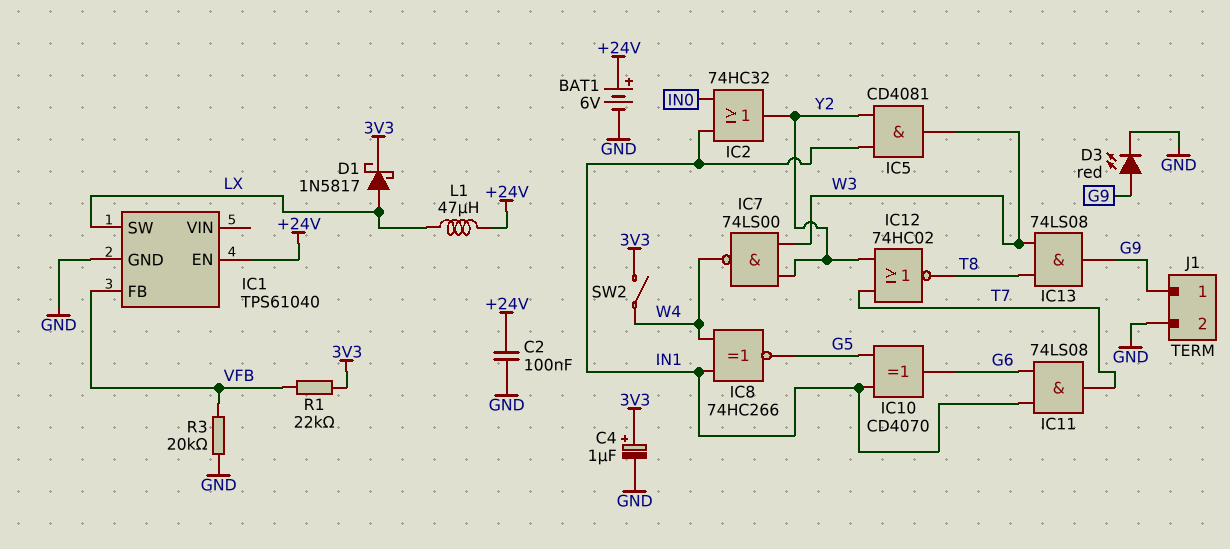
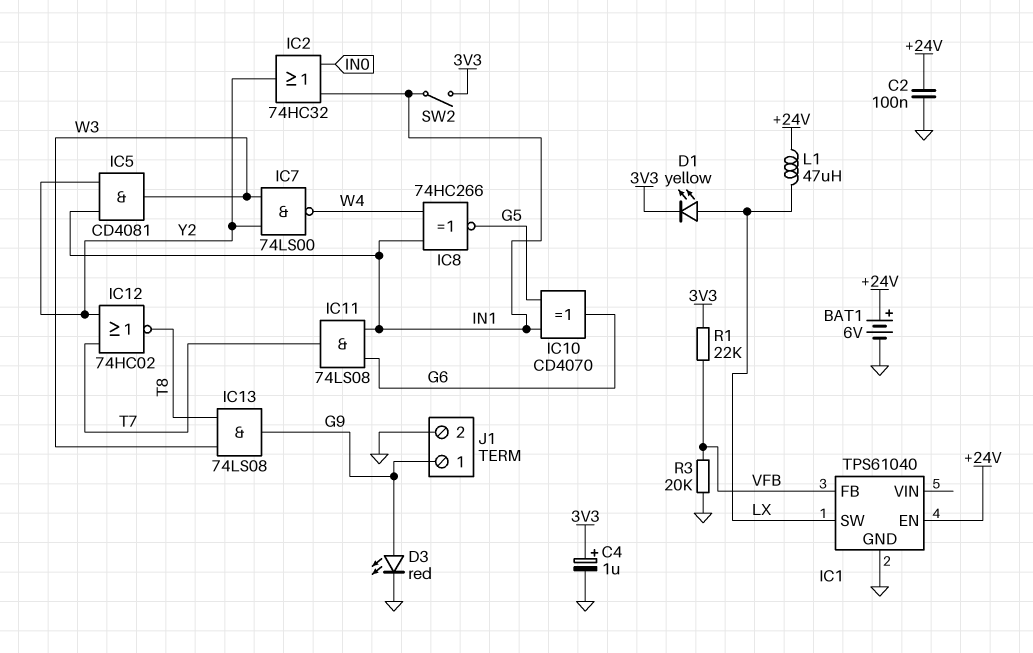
D1: schottky 1N5817 (A LX, K 3V3) -> LED yellow (A LX, K 3V3)
SW2: switch (3V3, W4) -> switch (3V3, IN1)

